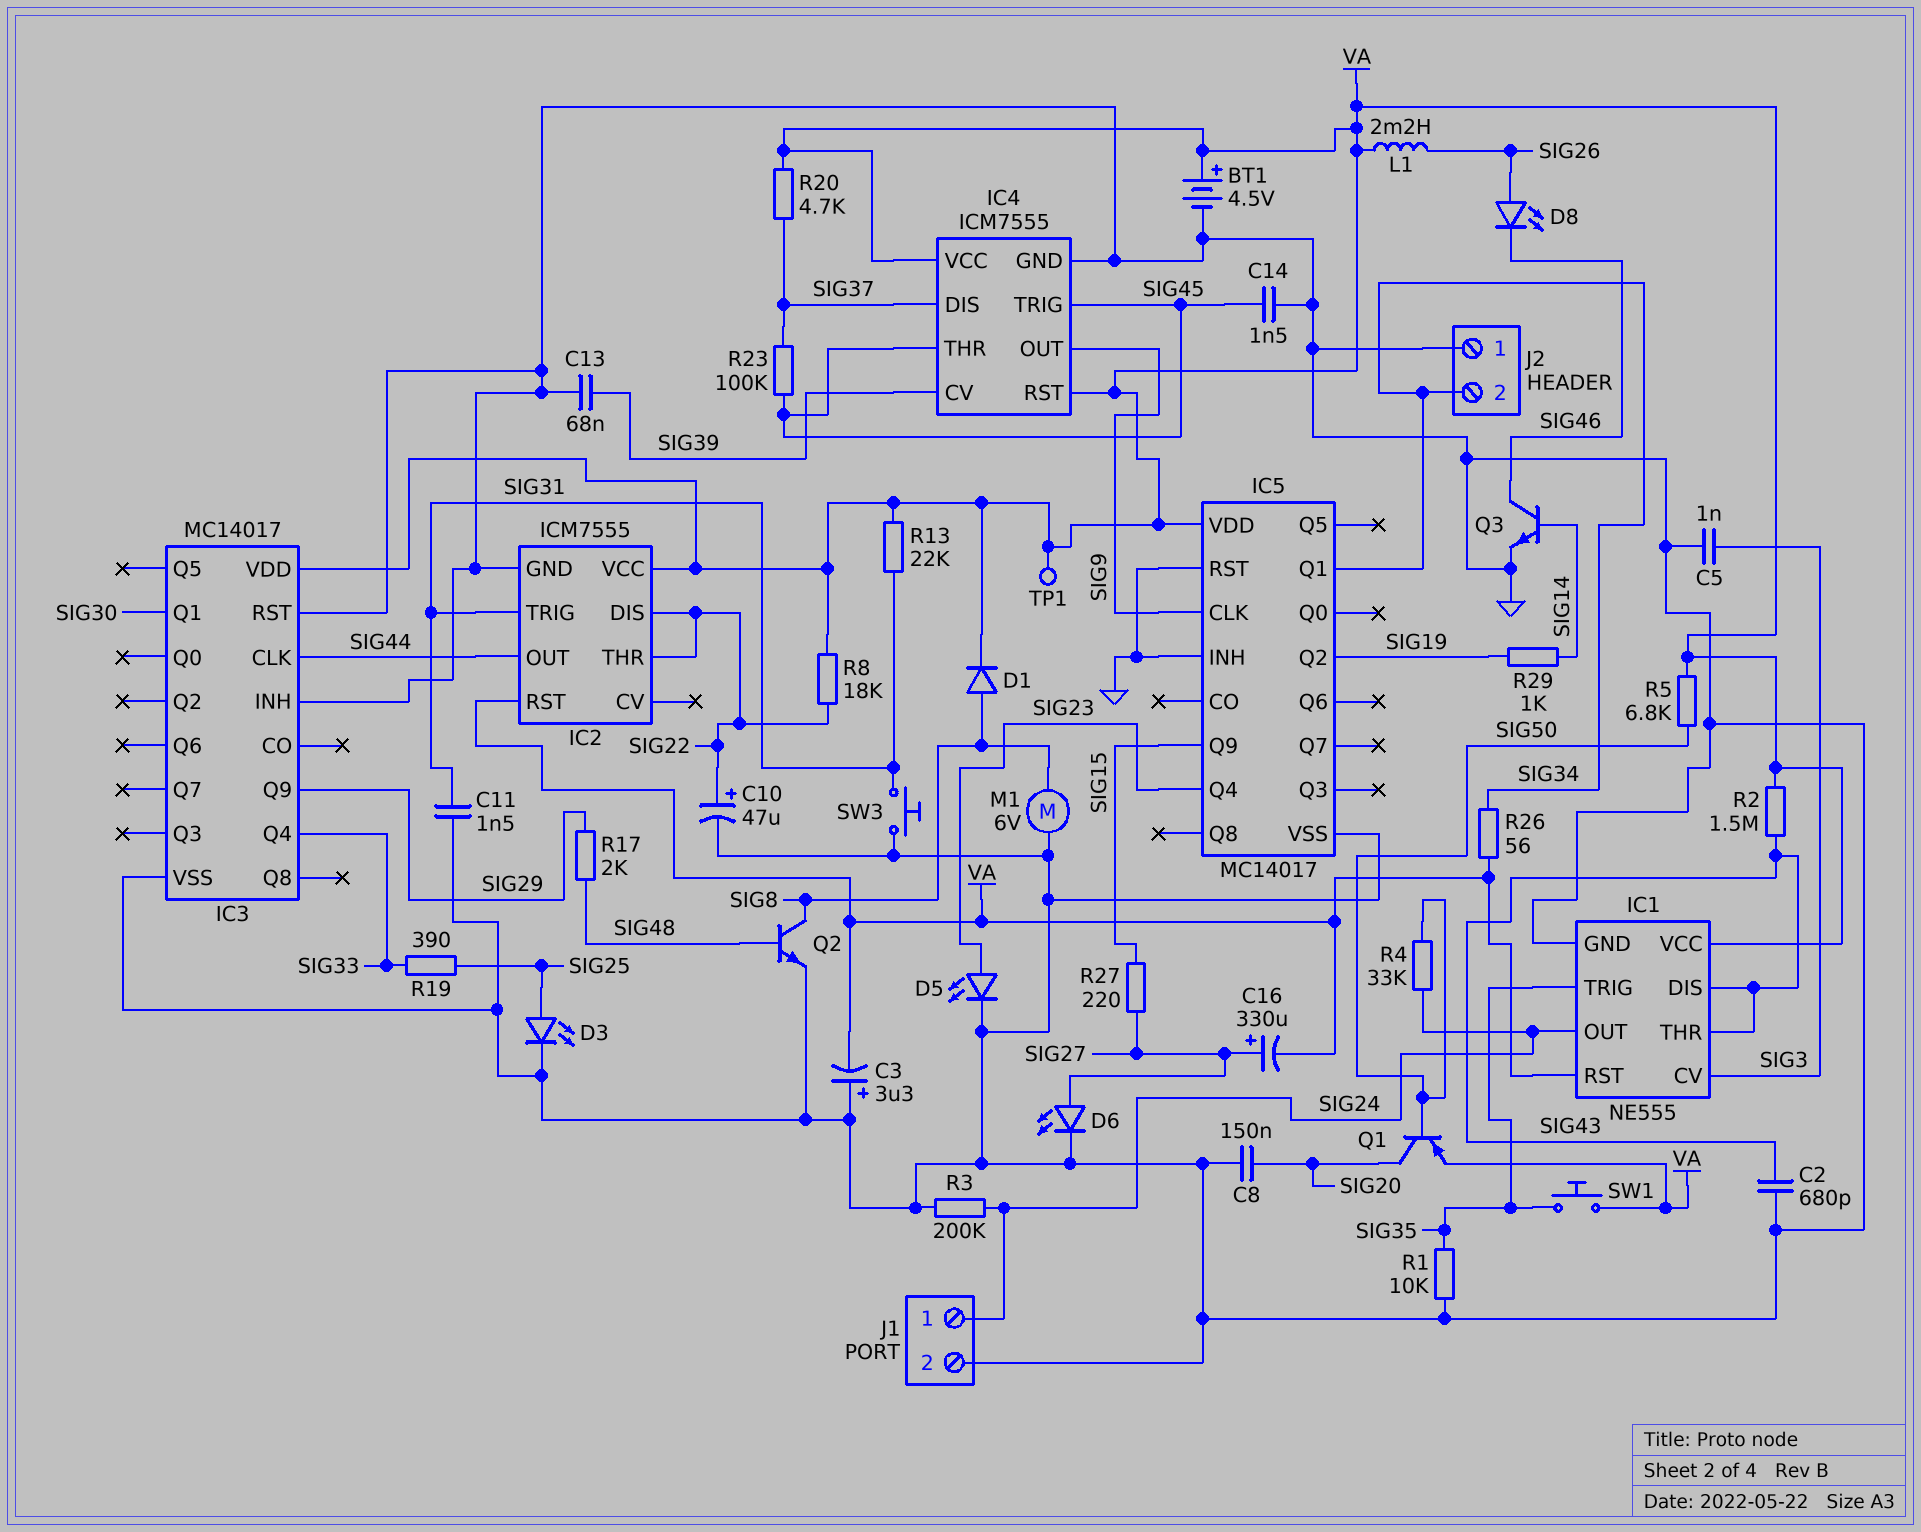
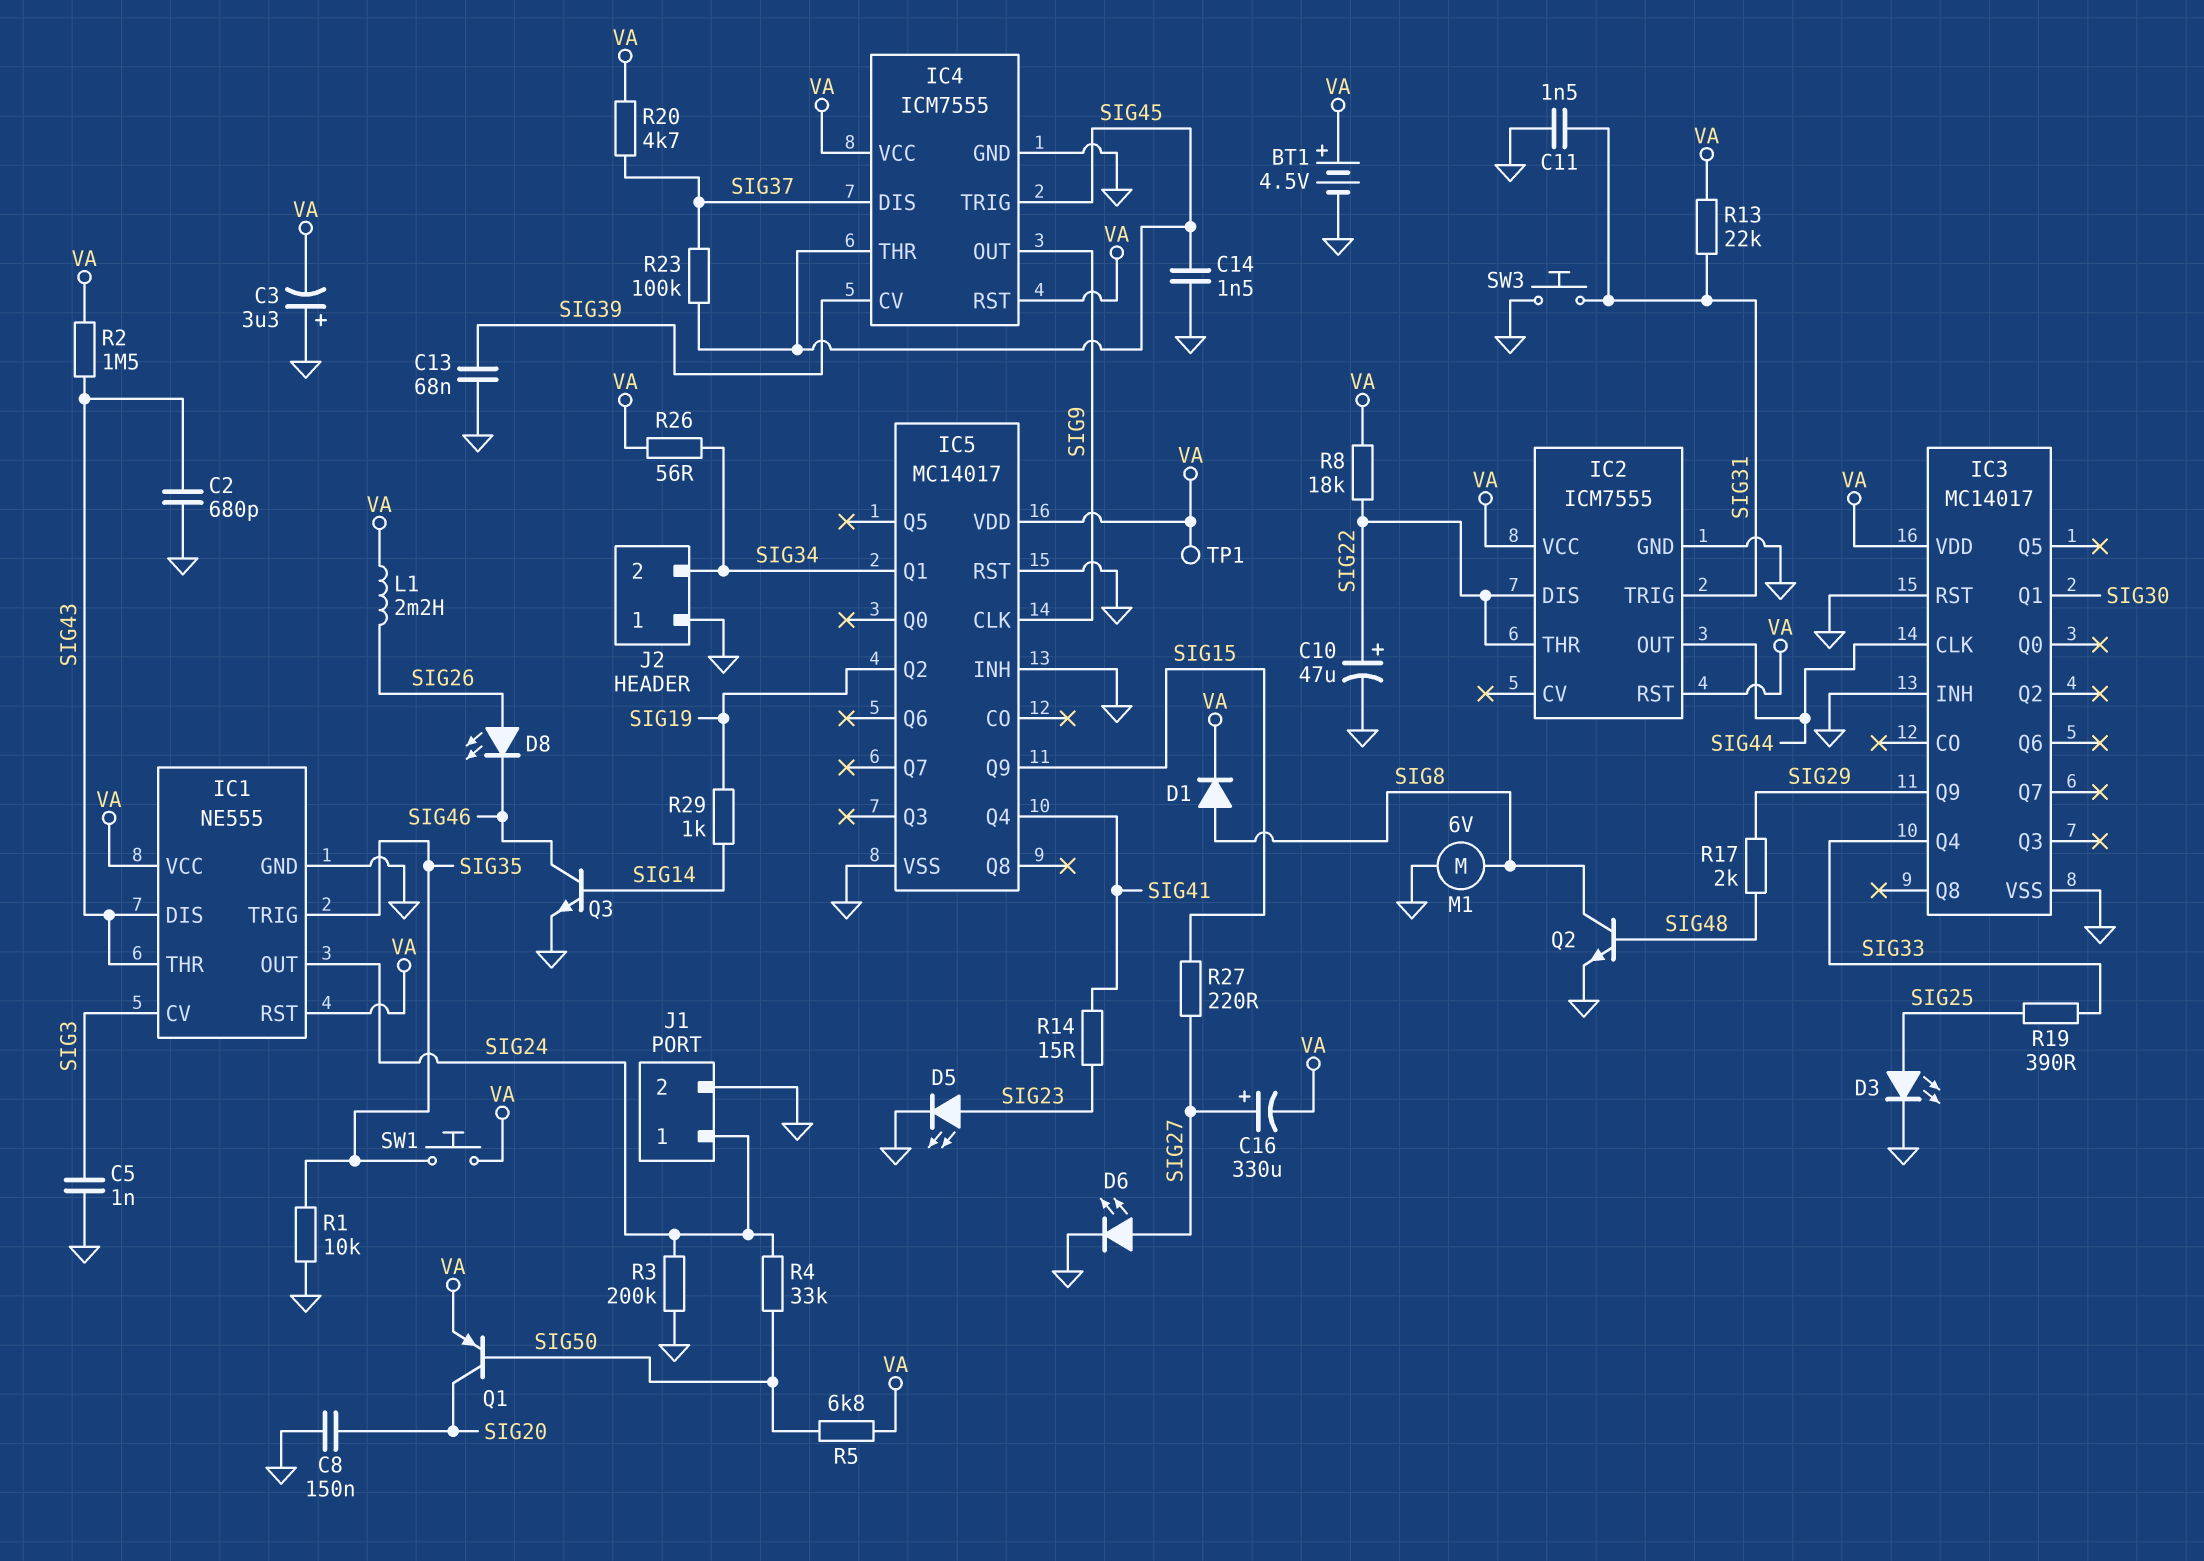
IC5 pin Q4: SIG23 -> SIG41
R14: none -> 15 (SIG23, SIG41)

